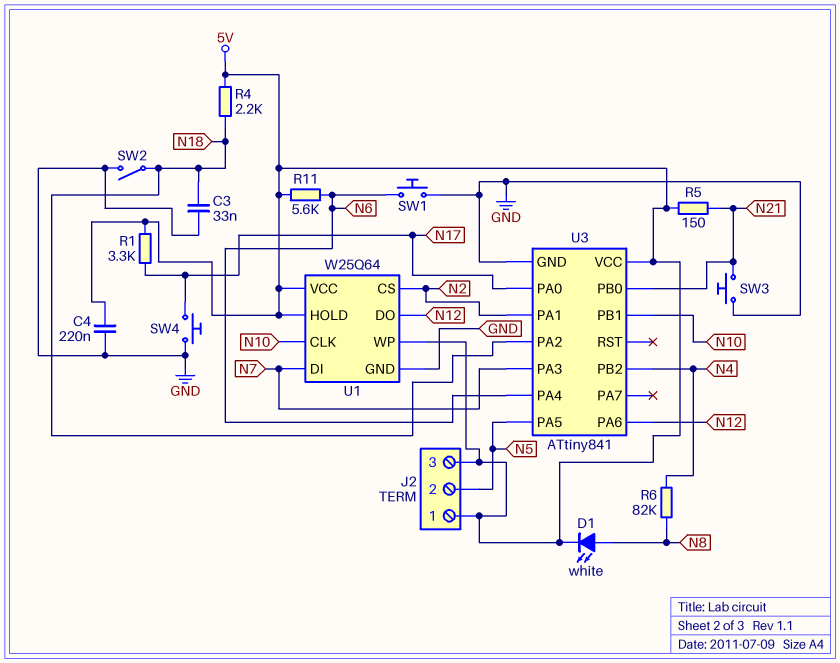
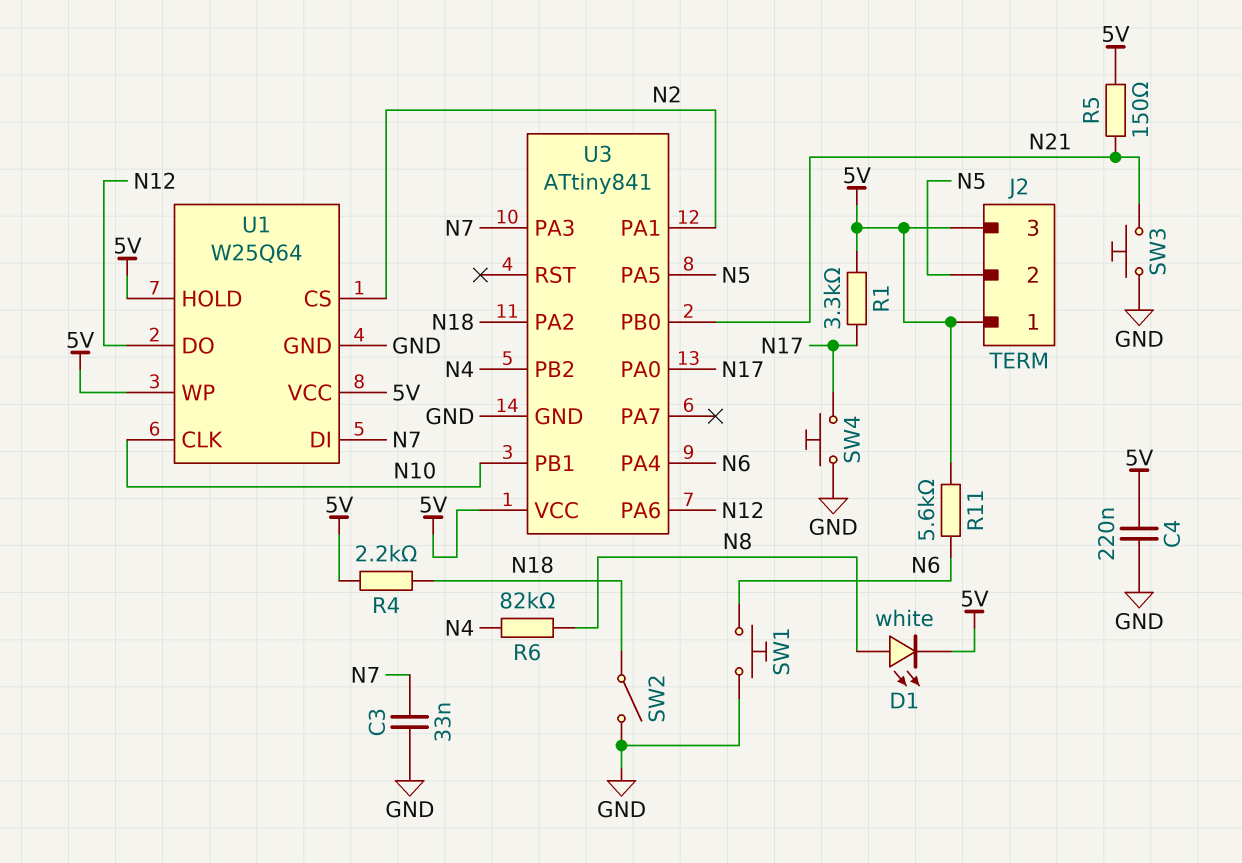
C3: 33nF (GND, N18) -> 33nF (GND, N7)

